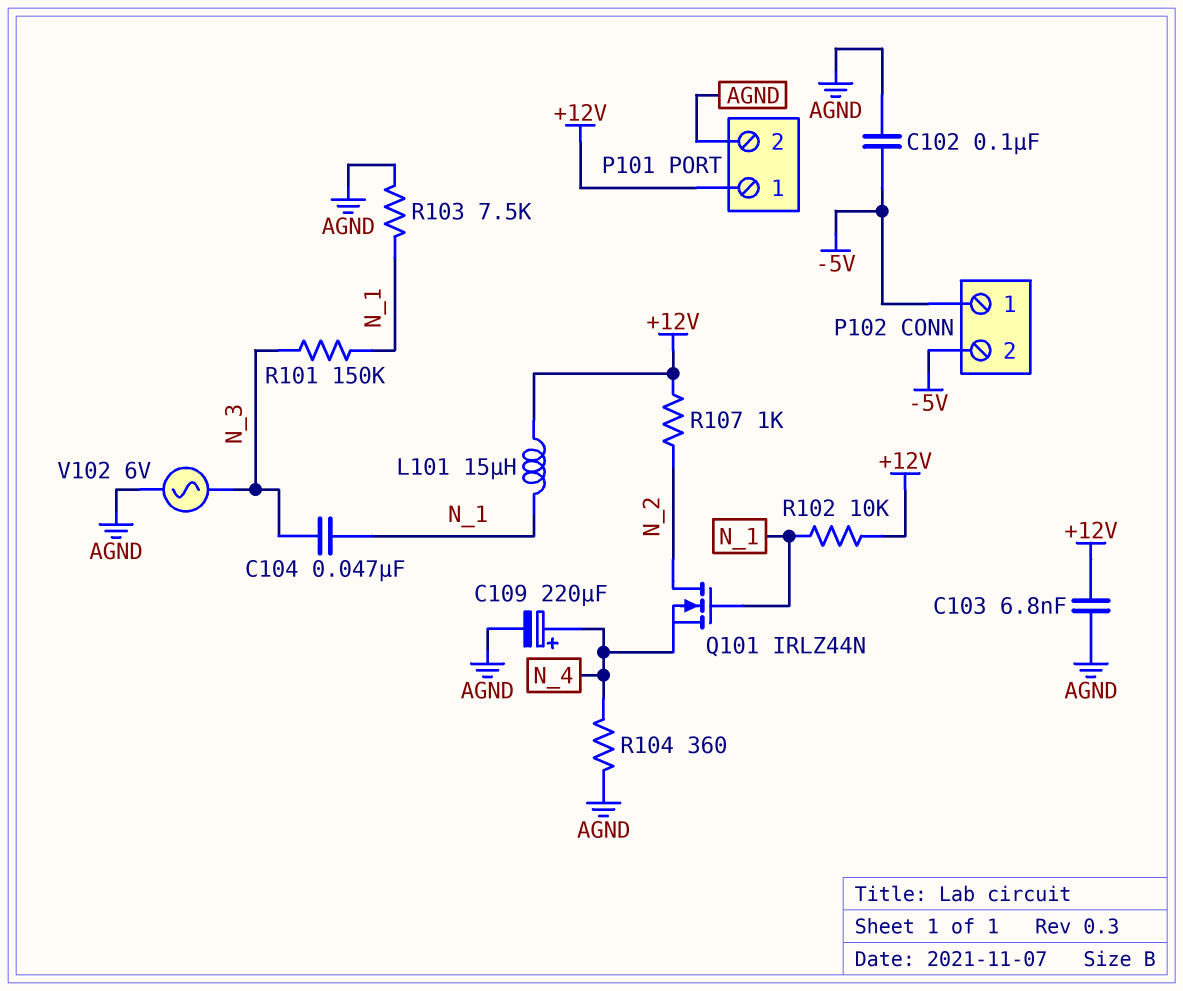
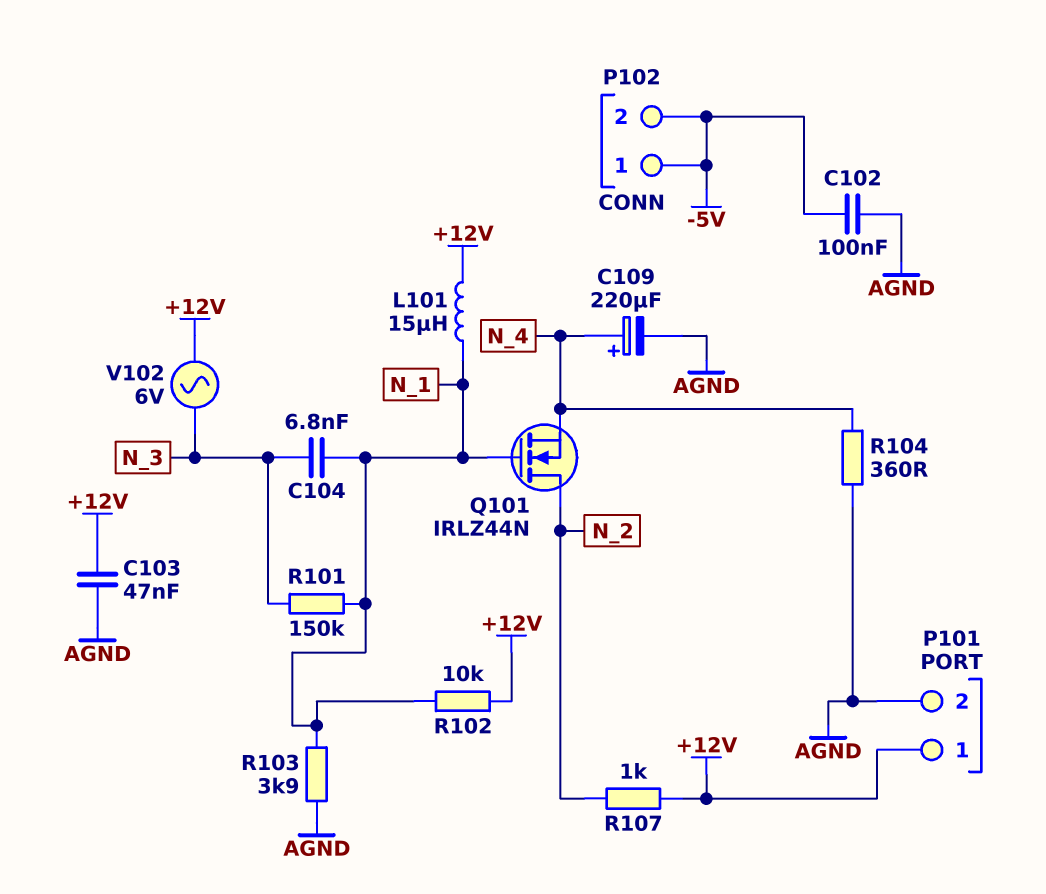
C103: 6.8nF (+12V, AGND) -> 47nF (+12V, AGND)
C104: 47nF (N_1, N_3) -> 6.8nF (N_1, N_3)
R103: 7.5k (AGND, N_1) -> 3.9k (AGND, N_1)
V102: AC 6V (AGND, N_3) -> AC 6V (+12V, N_3)

